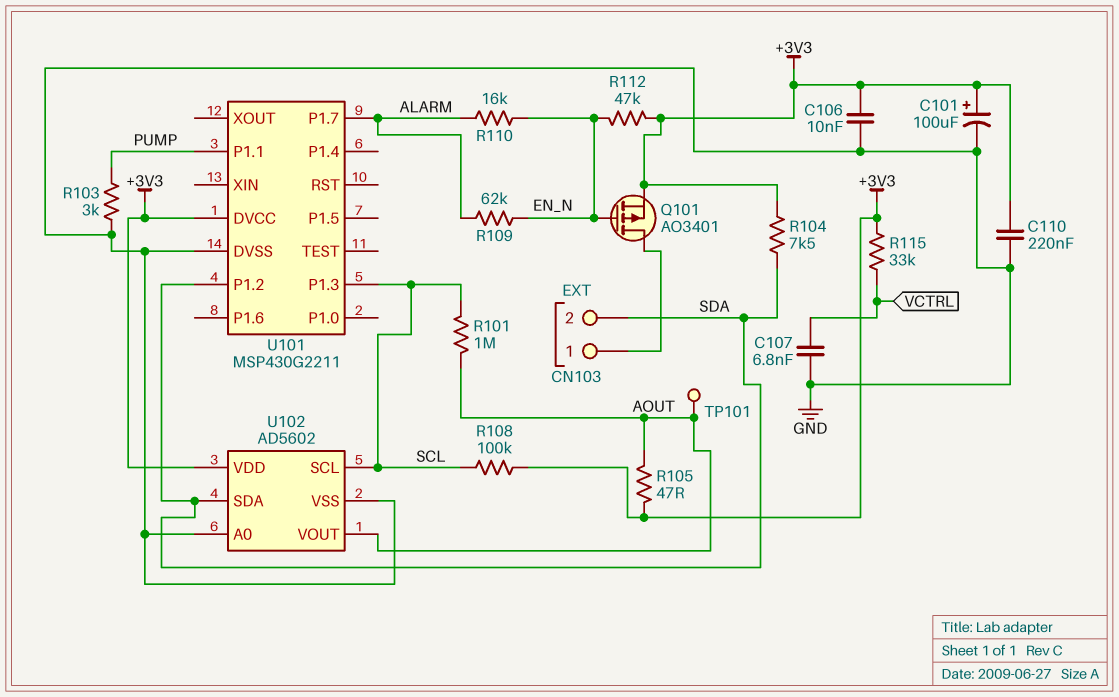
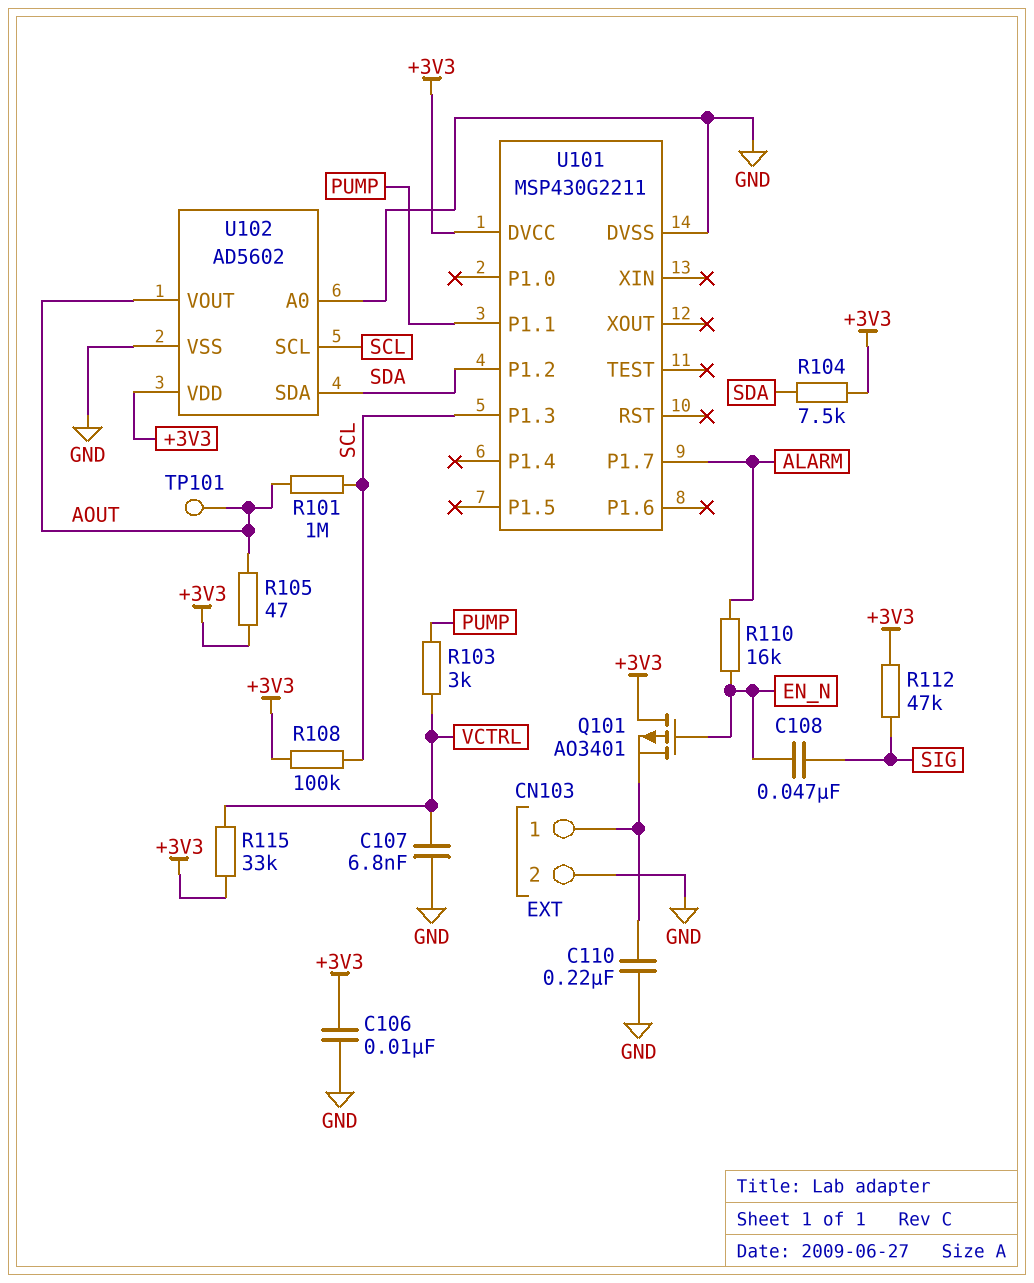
C101: 100uF (plus +3V3, minus GND) -> none
C108: none -> 47nF (EN_N, SIG)
C110: 220nF (+3V3, GND) -> 220nF (CN103/1, GND)
CN103 pin 2: SDA -> GND
Q101: PMOS AO3401 (G EN_N, D CN103/1, S +3V3) -> PMOS AO3401 (G EN_N, D +3V3, S CN103/1)
R103: 3k (GND, PUMP) -> 3k (PUMP, VCTRL)
R109: 62k (ALARM, EN_N) -> none
R112: 47k (+3V3, EN_N) -> 47k (+3V3, SIG)

